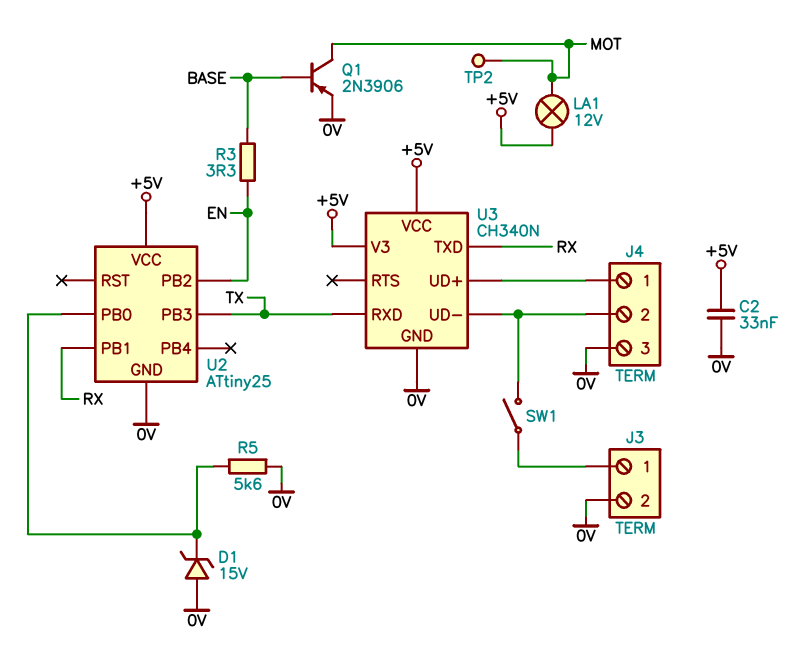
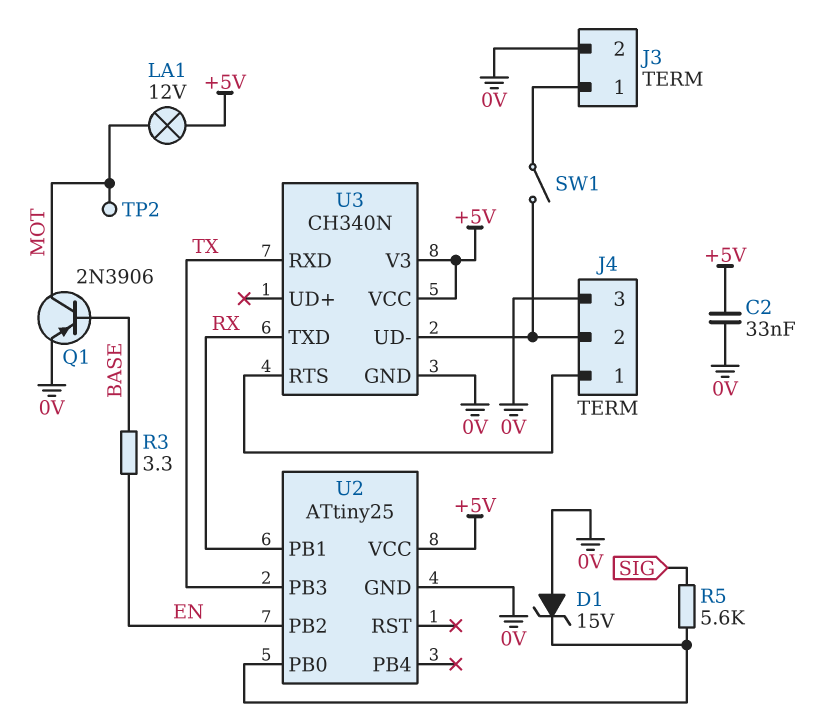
R5: 5.6k (0V, U2/PB0) -> 5.6k (SIG, U2/PB0)
U3 pin RTS: none -> J4/1
U3 pin UD+: J4/1 -> none

